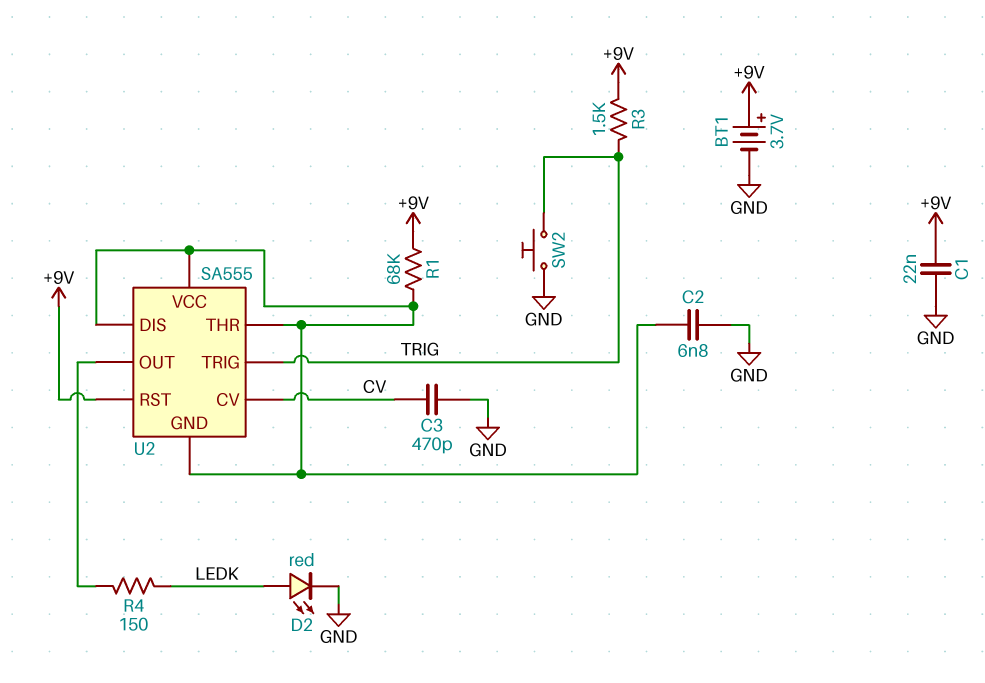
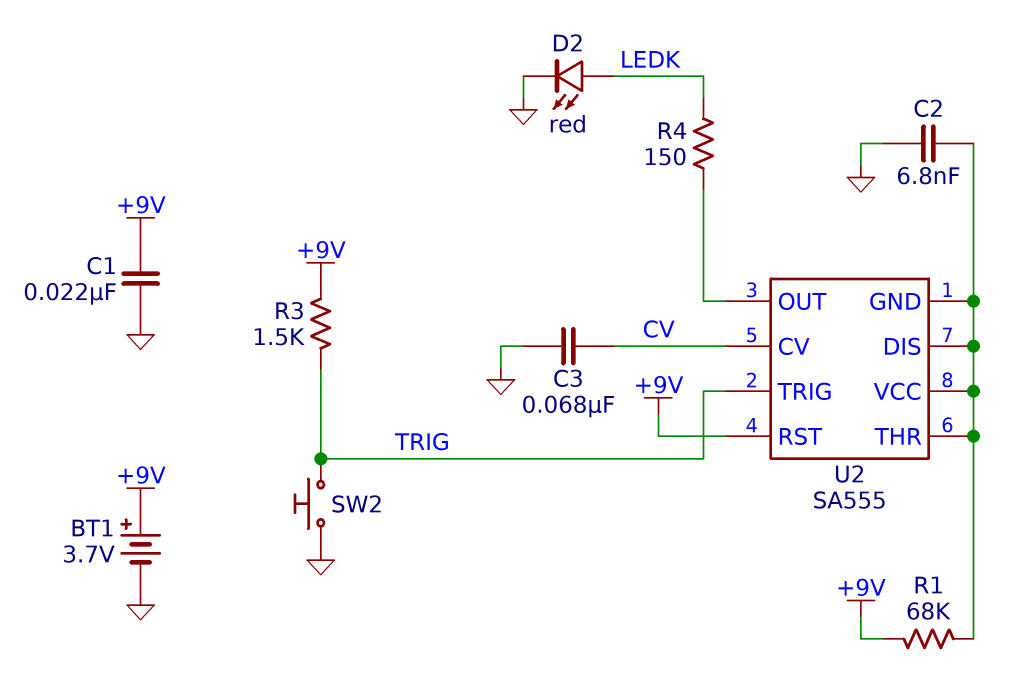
C3: 470pF (CV, GND) -> 68nF (CV, GND)

